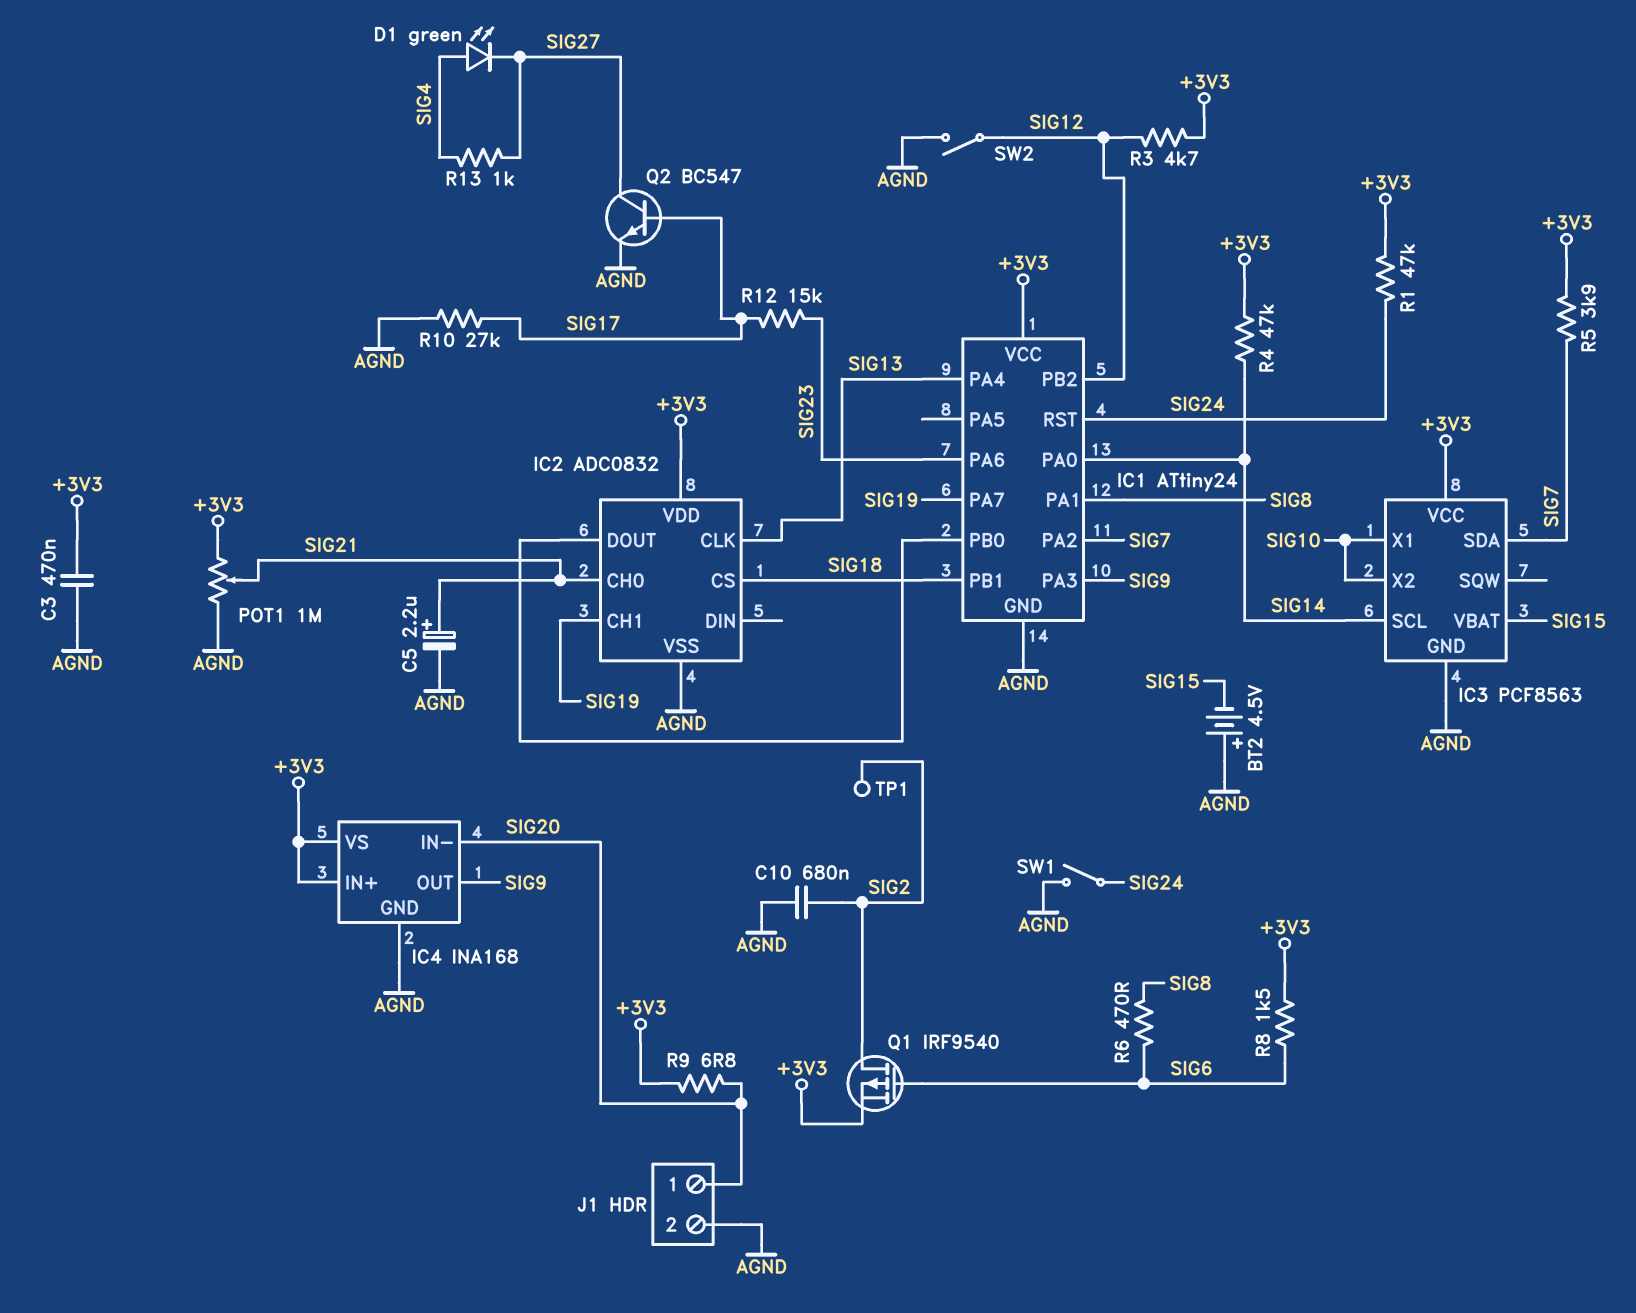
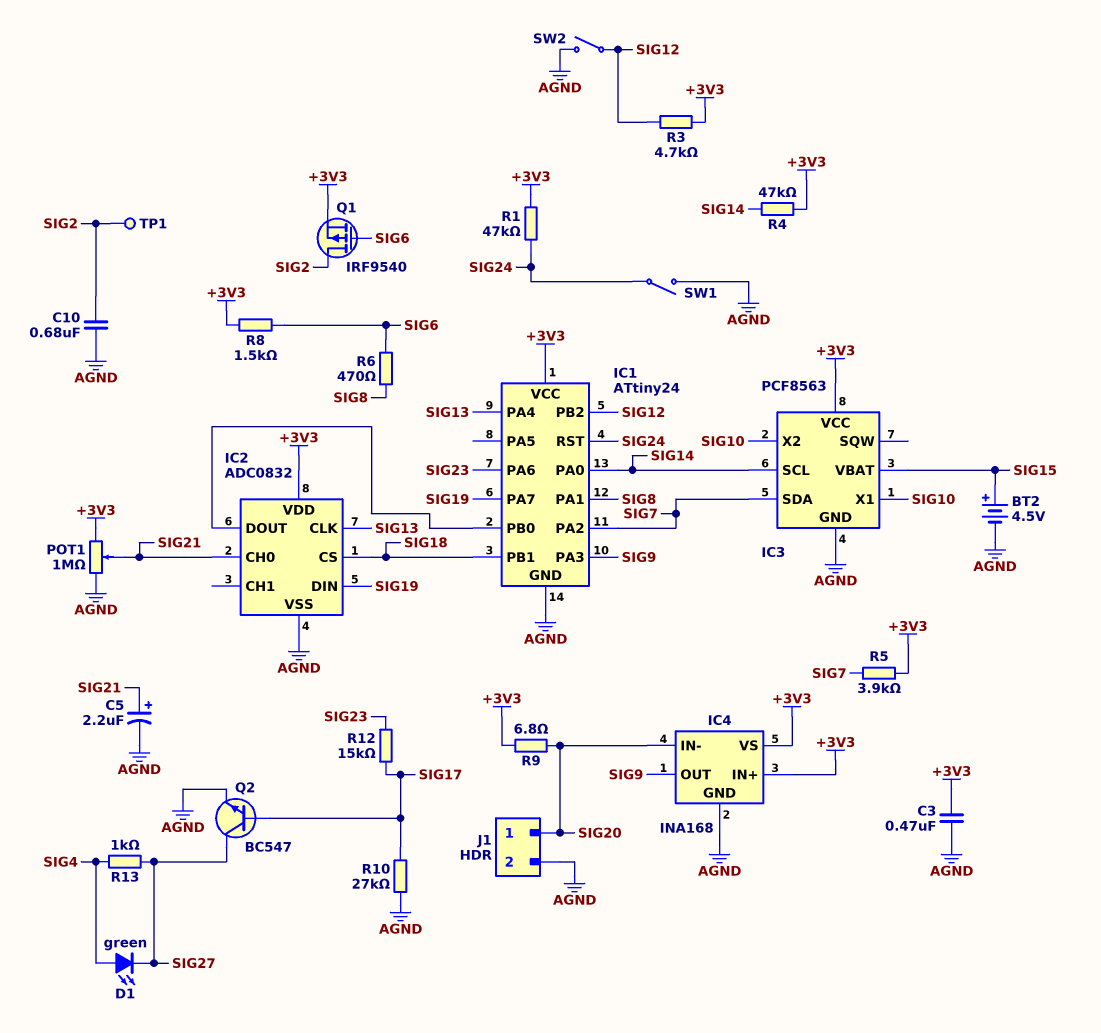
BT2: 4.5V (plus AGND, minus SIG15) -> 4.5V (plus SIG15, minus AGND)
IC2 pin CH1: SIG19 -> none
IC2 pin DIN: none -> SIG19

